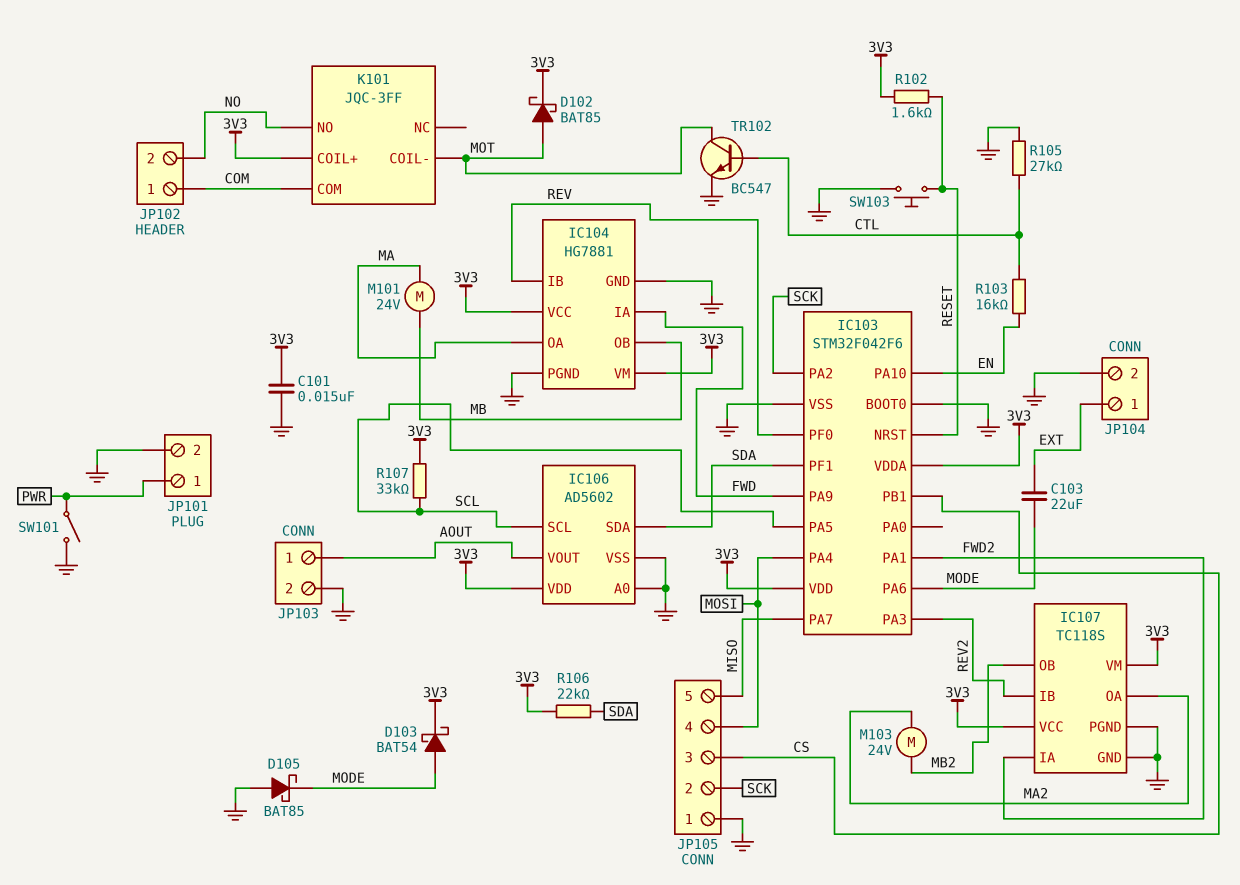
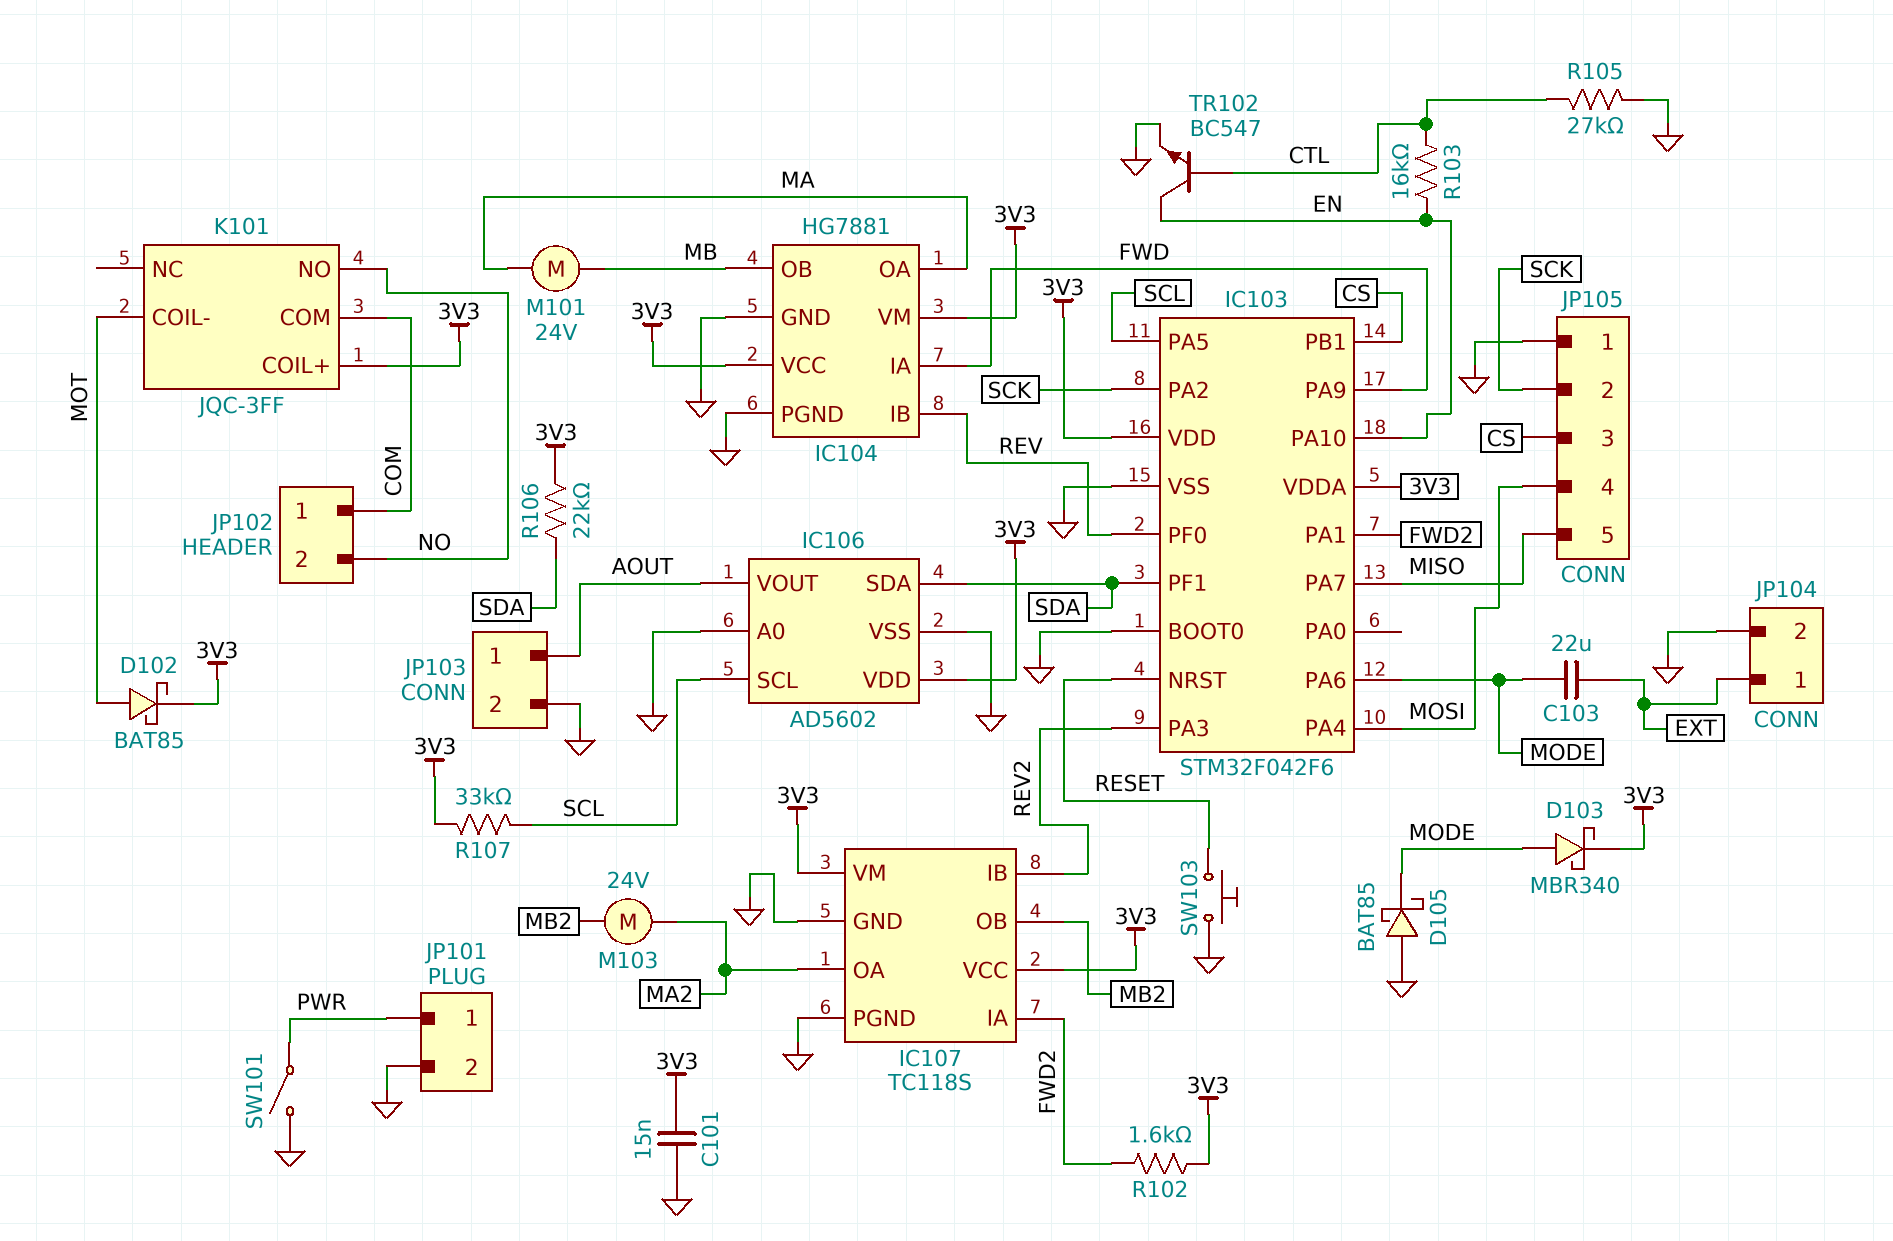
D103: schottky BAT54 (A MODE, K 3V3) -> schottky MBR340 (A MODE, K 3V3)
R102: 1.6k (3V3, RESET) -> 1.6k (3V3, FWD2)
TR102: NPN BC547 (B CTL, C MOT, E GND) -> NPN BC547 (B CTL, C EN, E GND)

